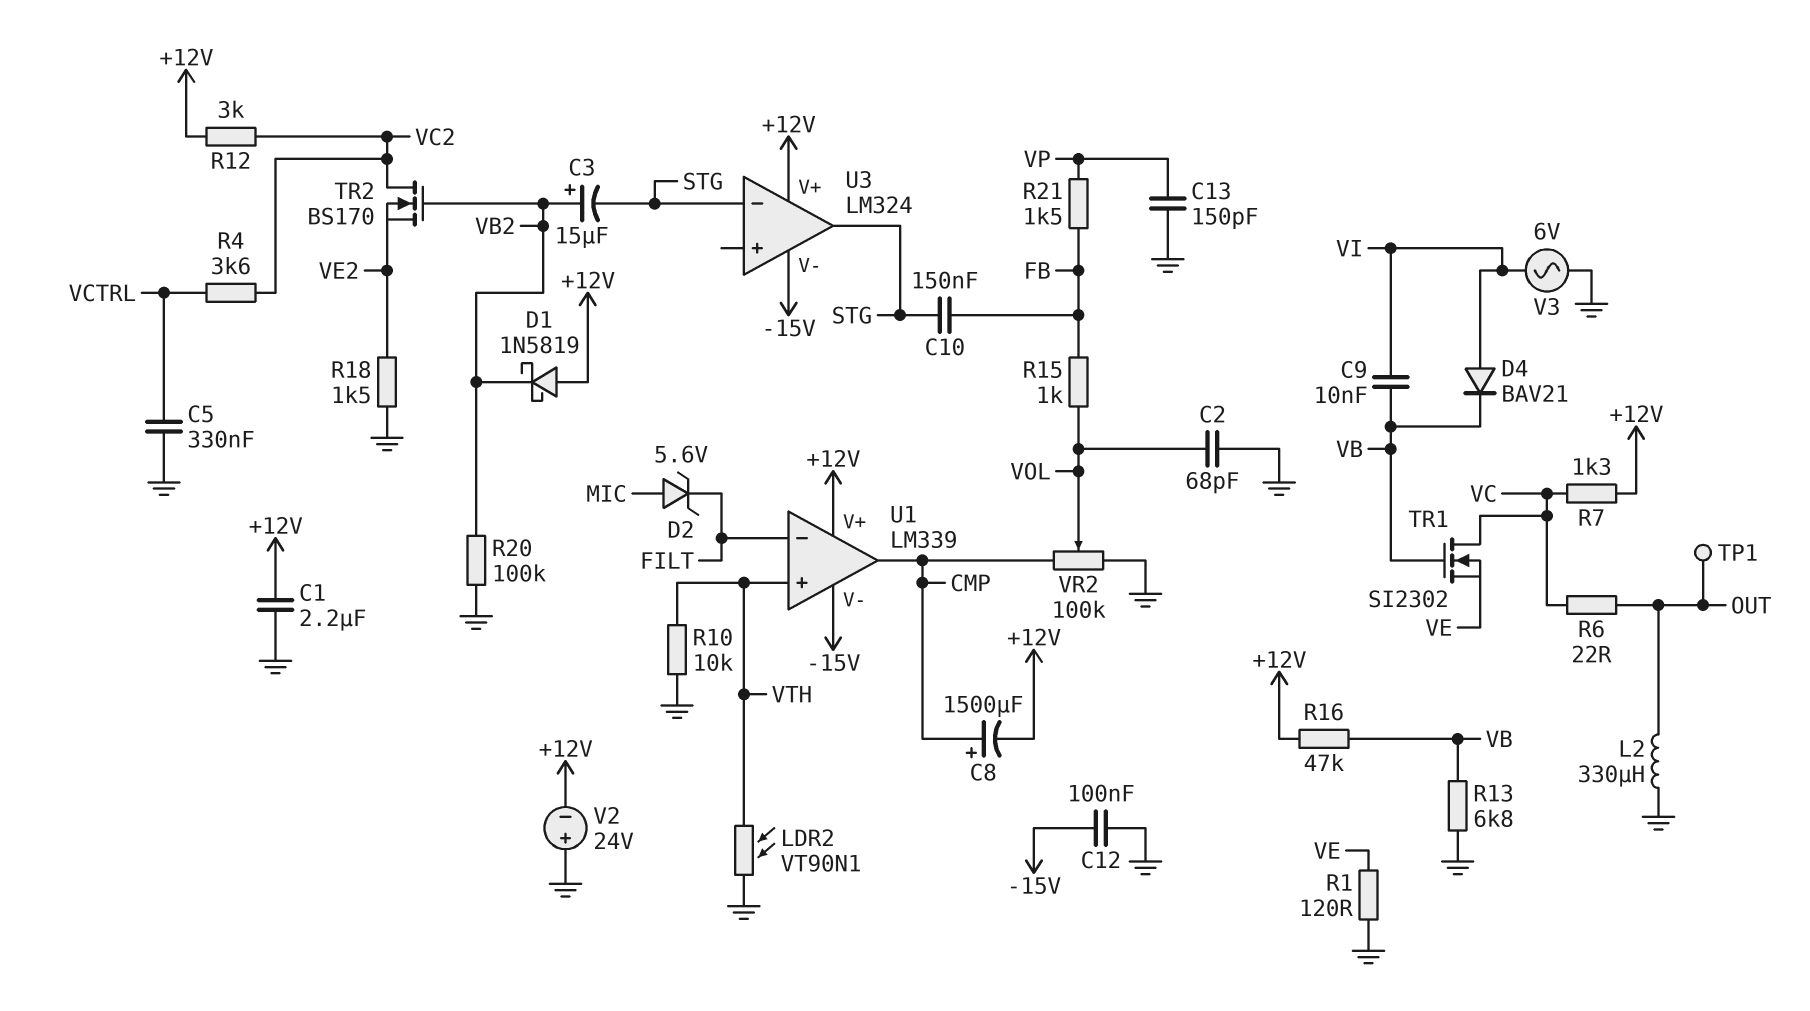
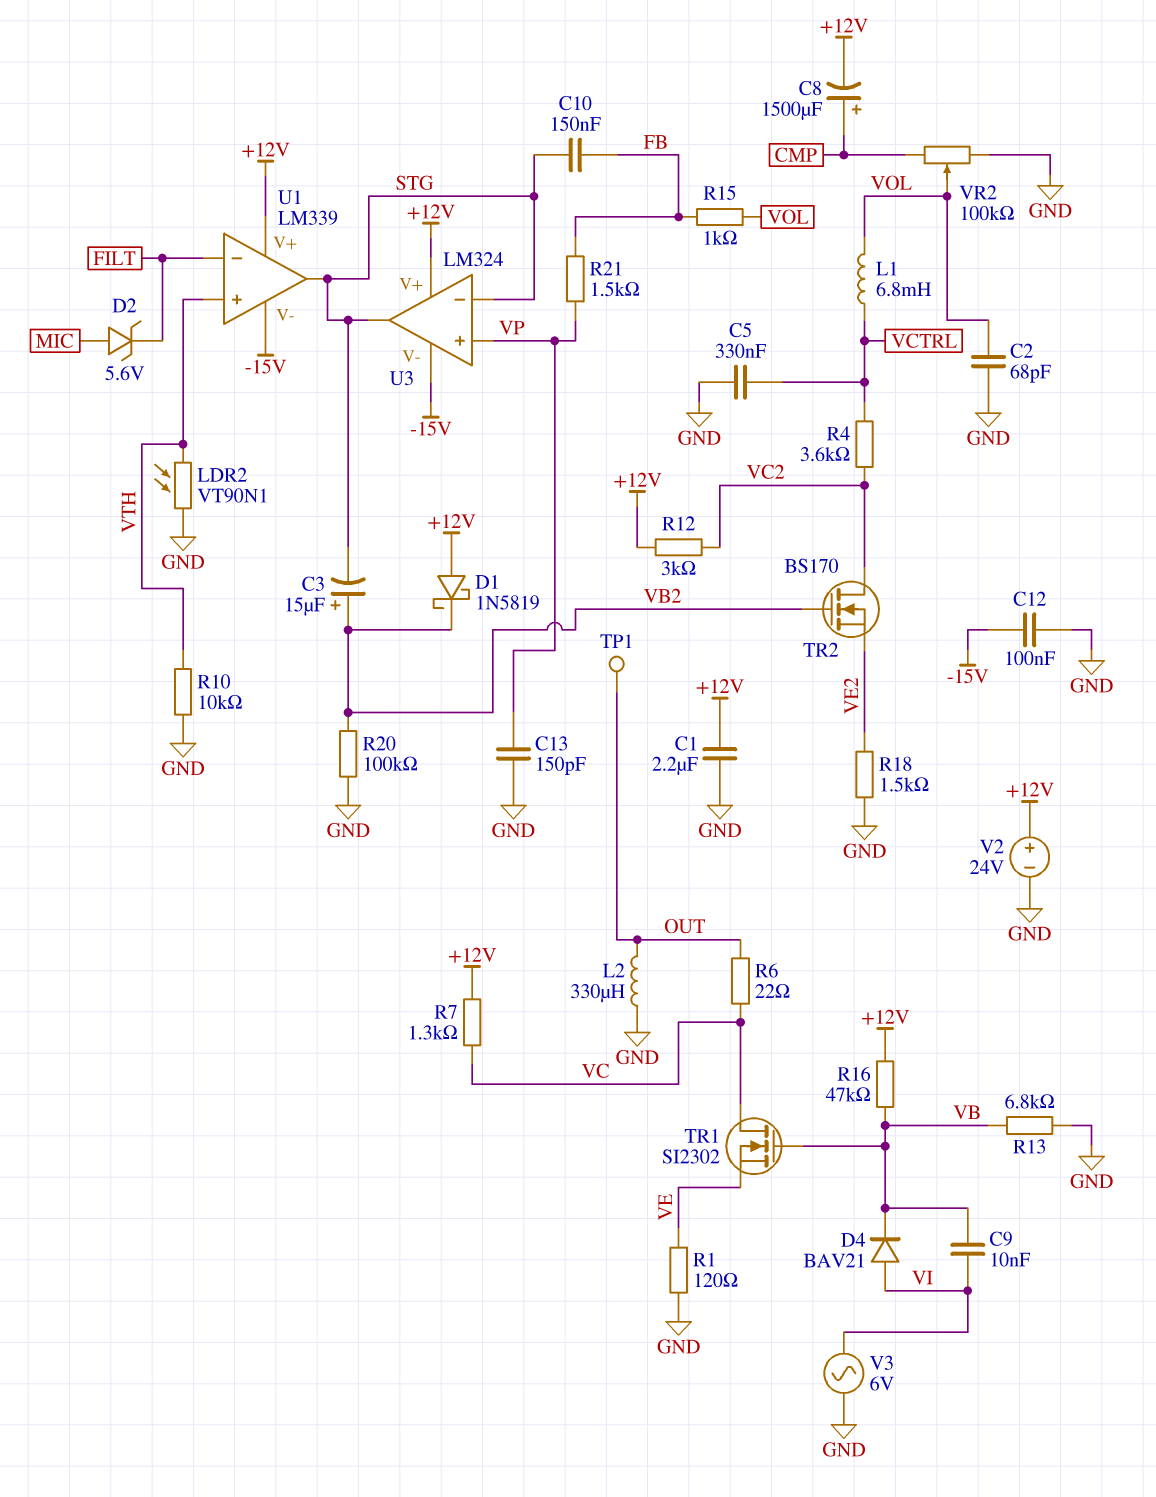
L1: none -> 6.8mH (VCTRL, VOL)
U1 pin out: CMP -> STG
U3 pin in+: none -> VP
V2: 24V (plus GND, minus +12V) -> 24V (plus +12V, minus GND)

